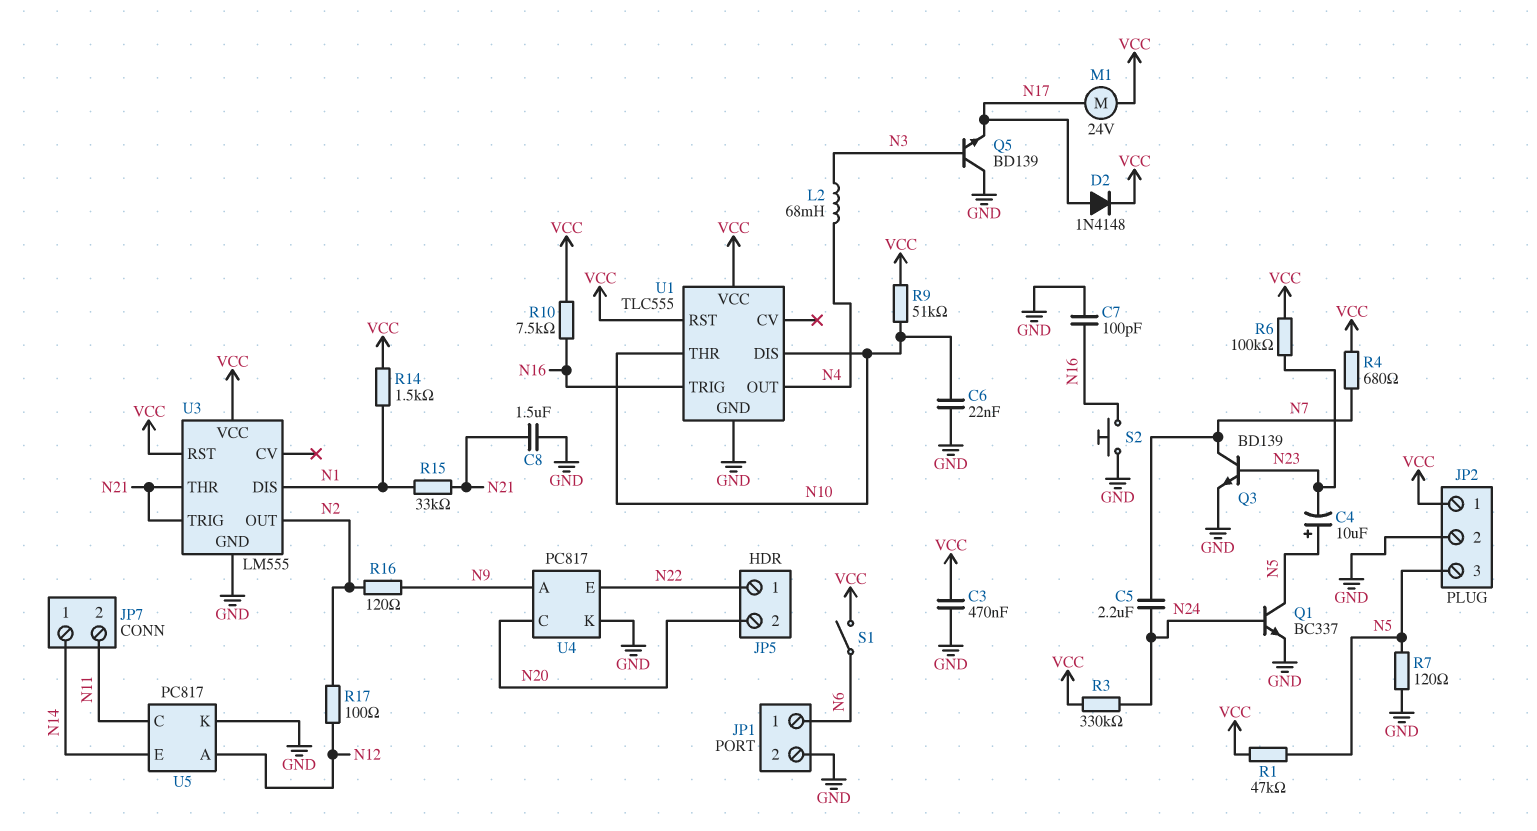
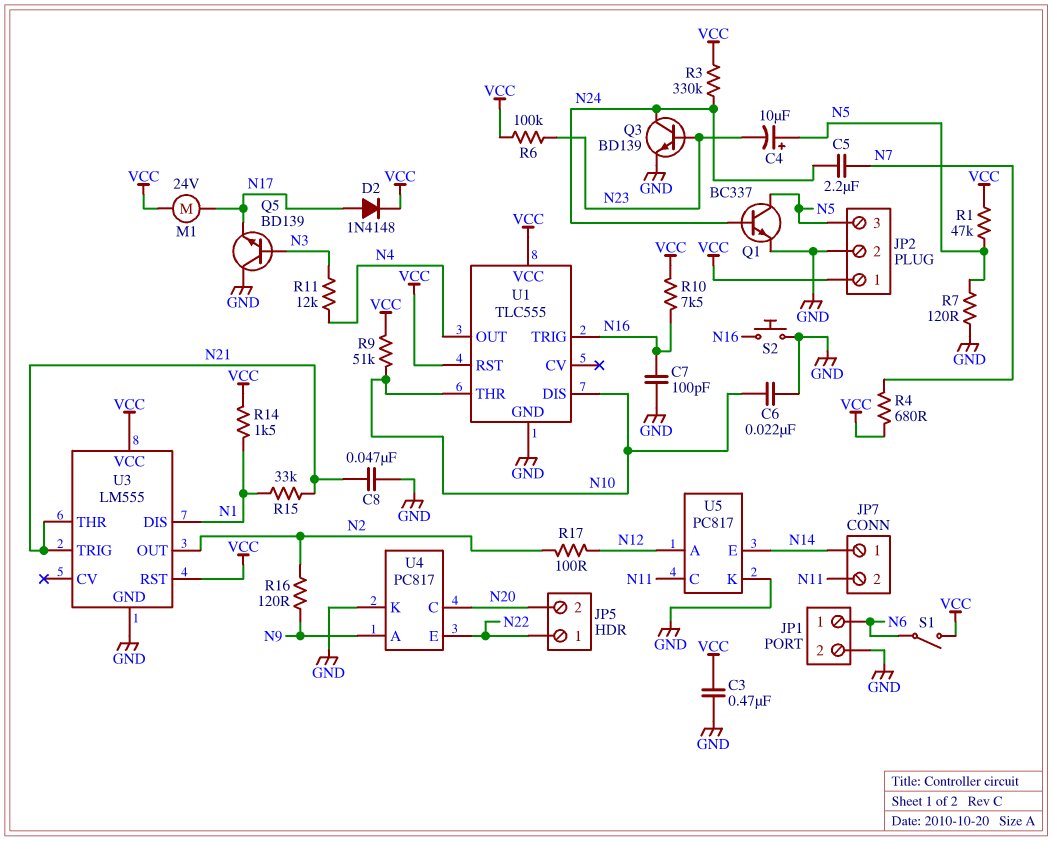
C8: 1.5uF (GND, N21) -> 47nF (GND, N21)
L2: 68mH (N3, N4) -> none
Q3: NPN BD139 (B N23, C N7, E GND) -> NPN BD139 (B N23, C N24, E GND)
R11: none -> 12k (N3, N4)

